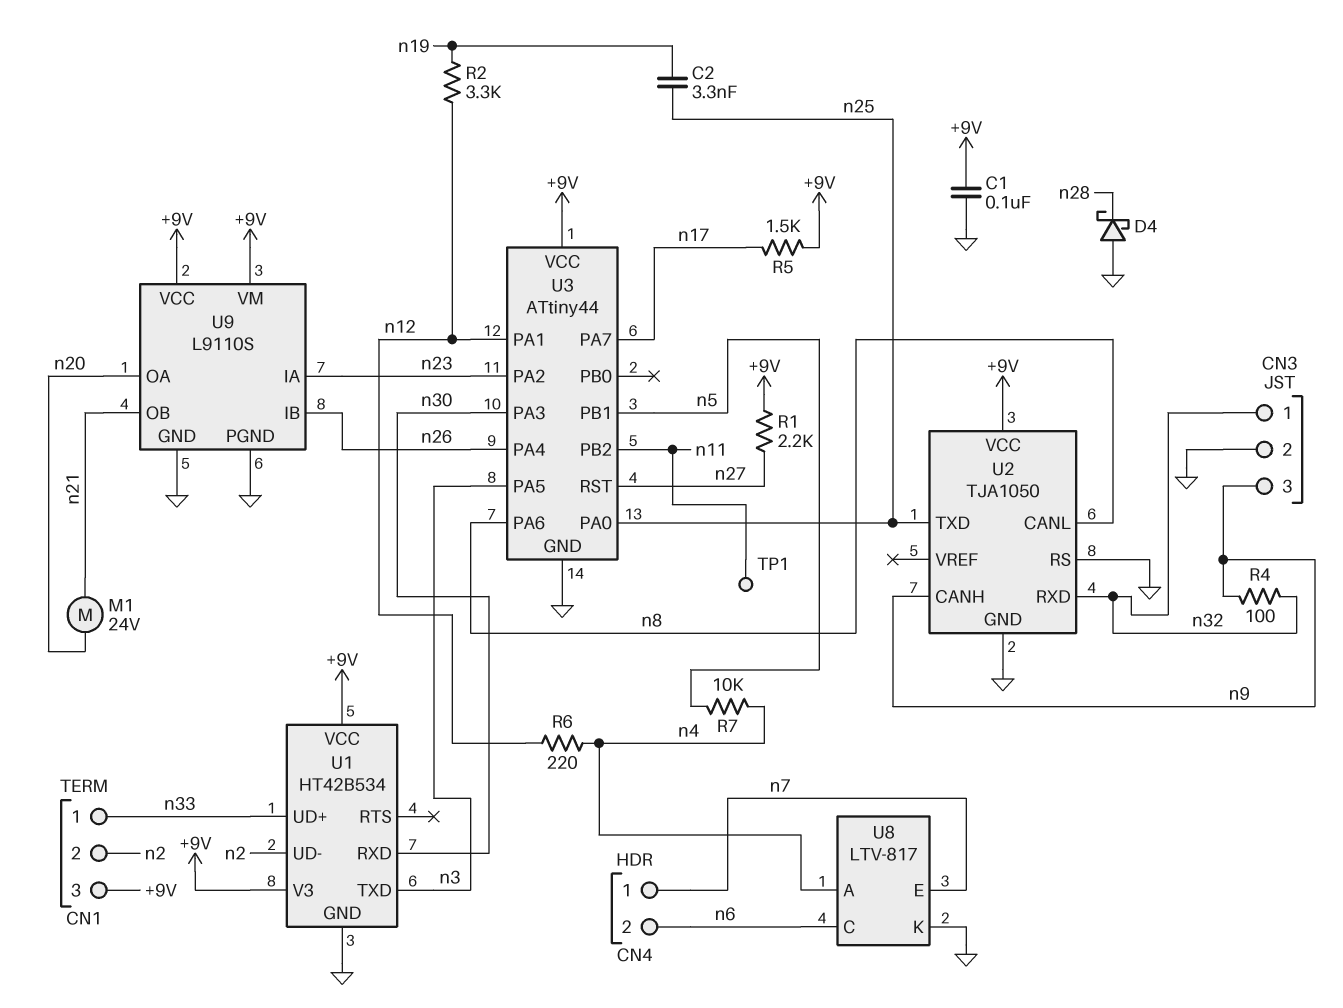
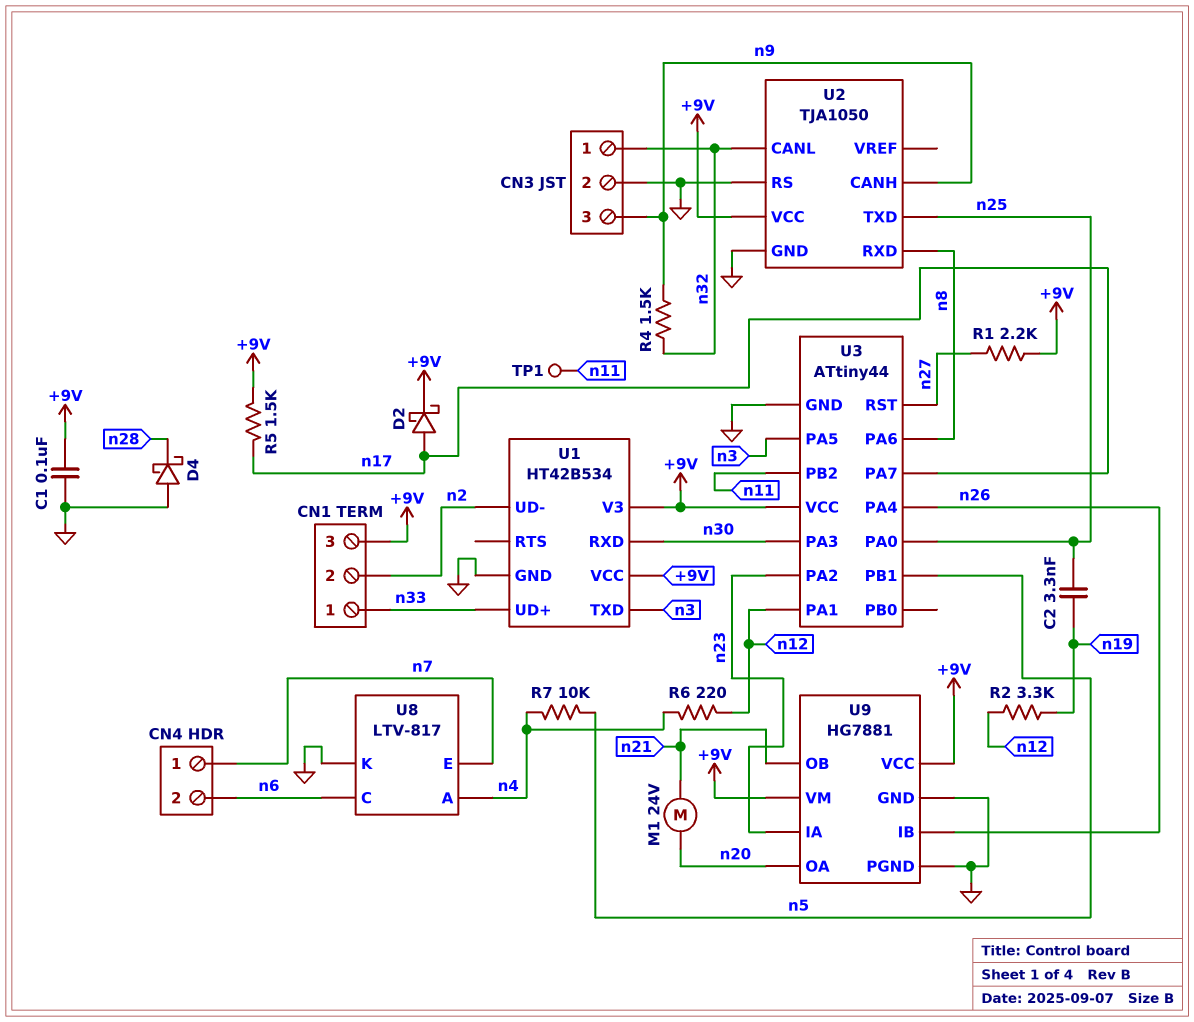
D2: none -> schottky (A n17, K +9V)
R4: 100 (n9, n32) -> 1.5k (n9, n32)
U2 pin CANL: n8 -> n32
U2 pin RXD: n32 -> n8
U9: L9110S -> HG7881

